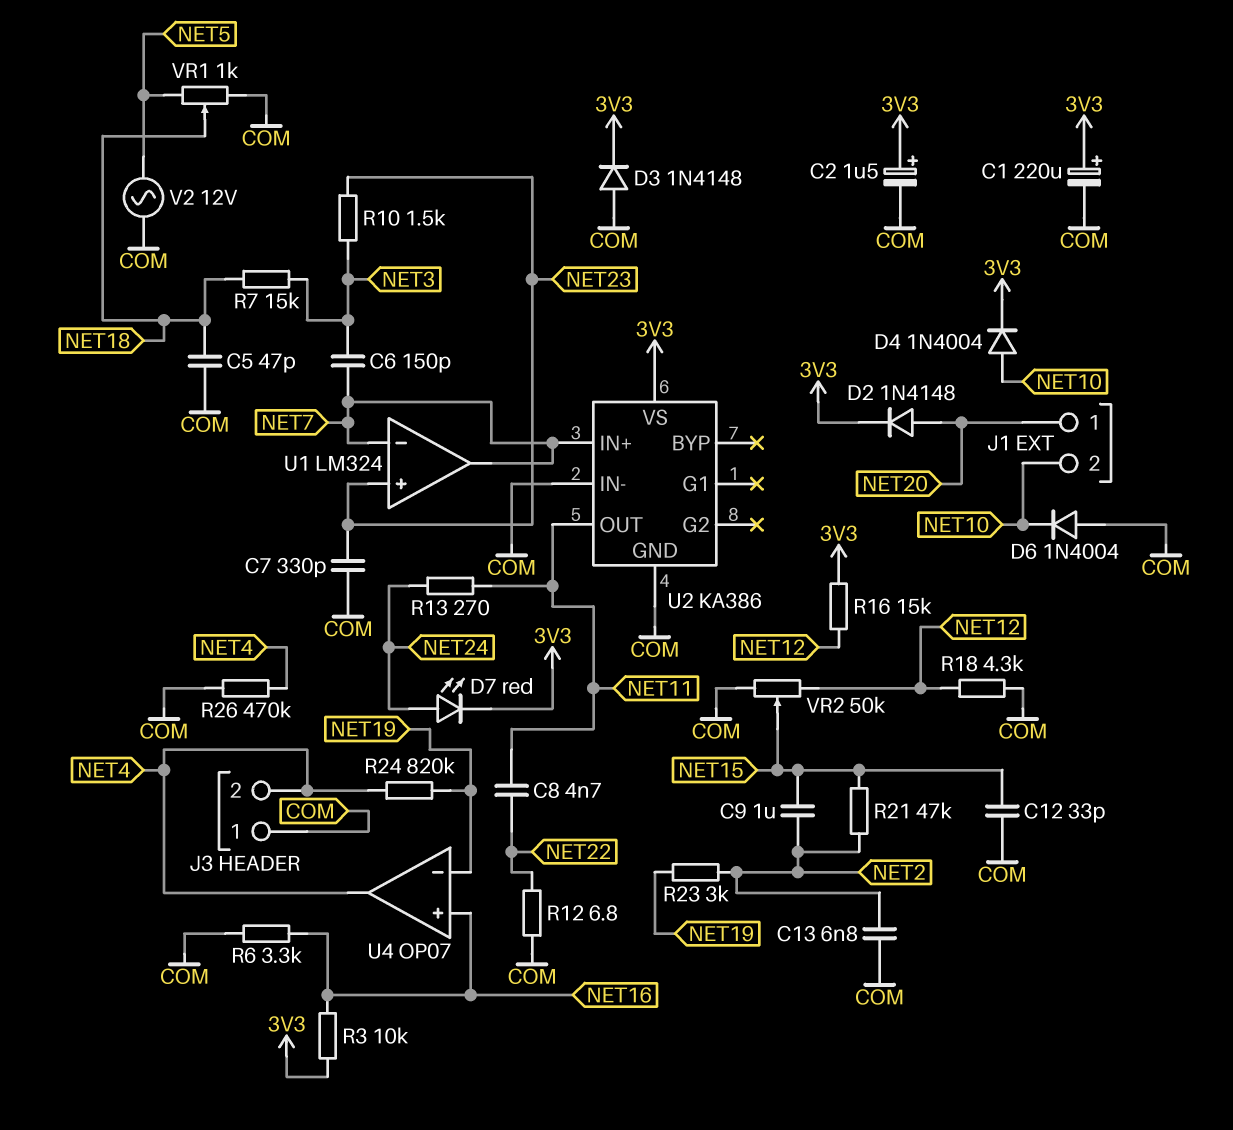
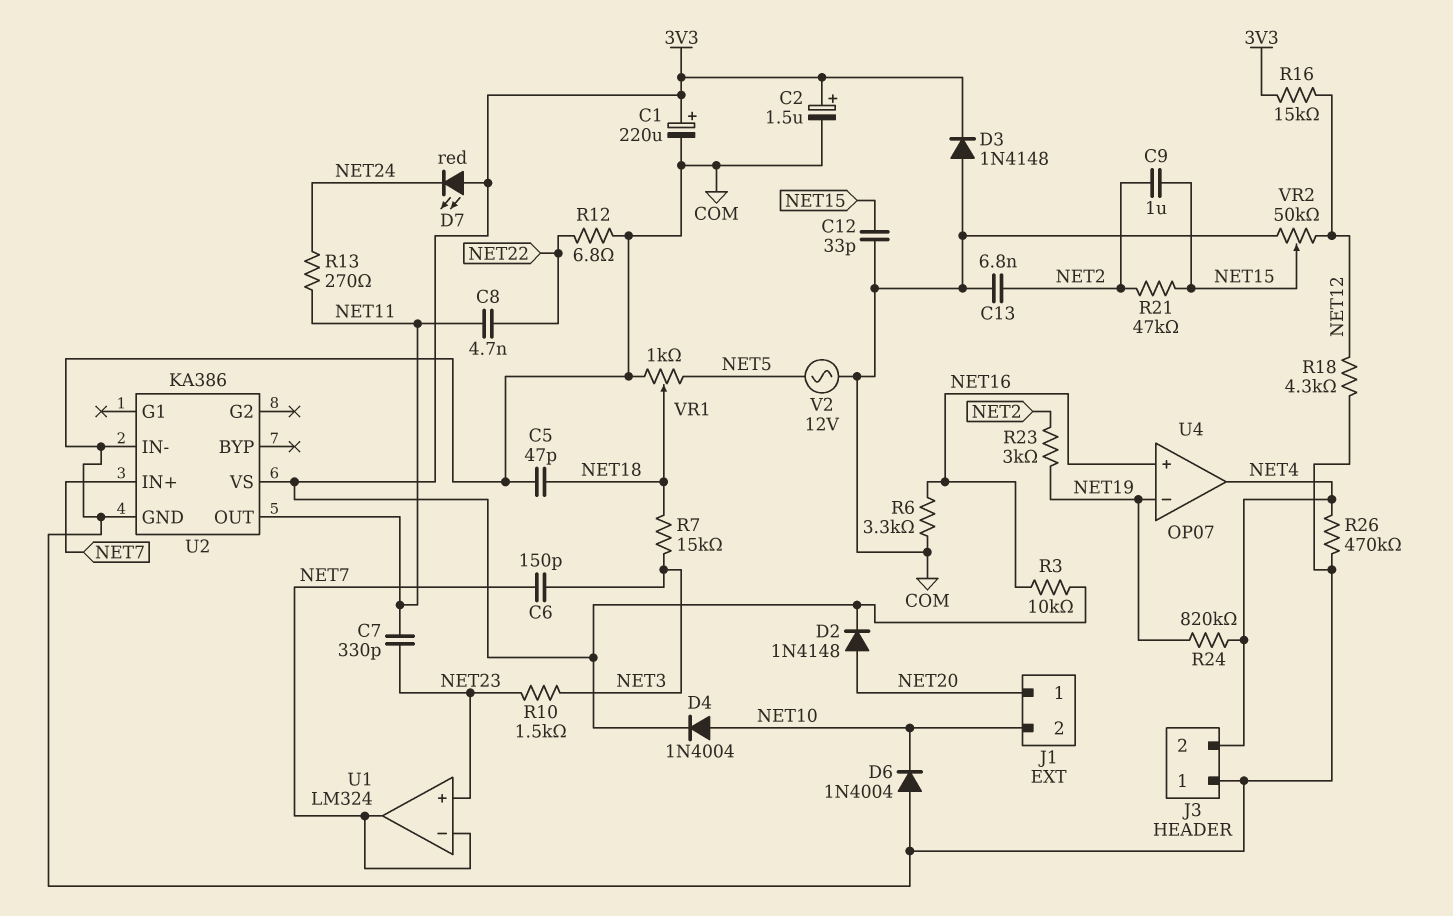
C7: 330pF (COM, NET23) -> 330pF (NET11, NET23)
D7: LED red (A NET24, K 3V3) -> LED red (A 3V3, K NET24)

